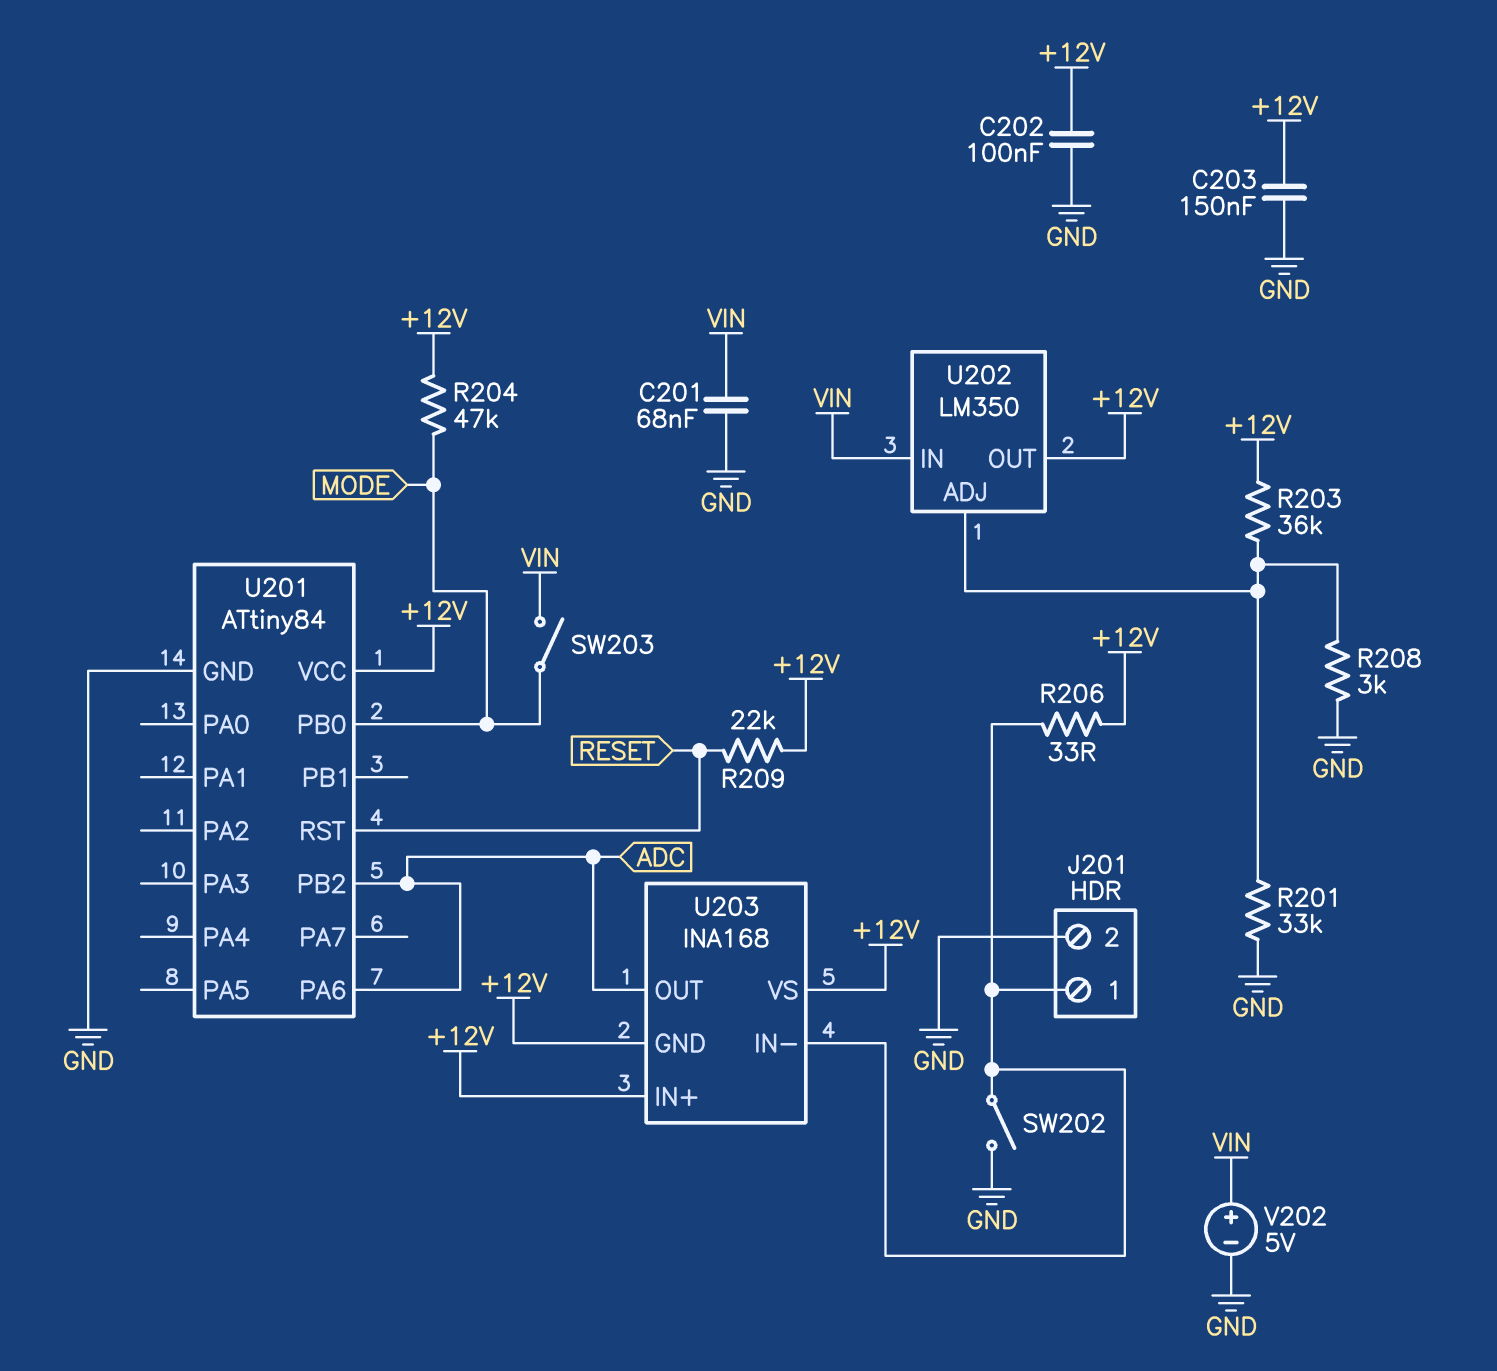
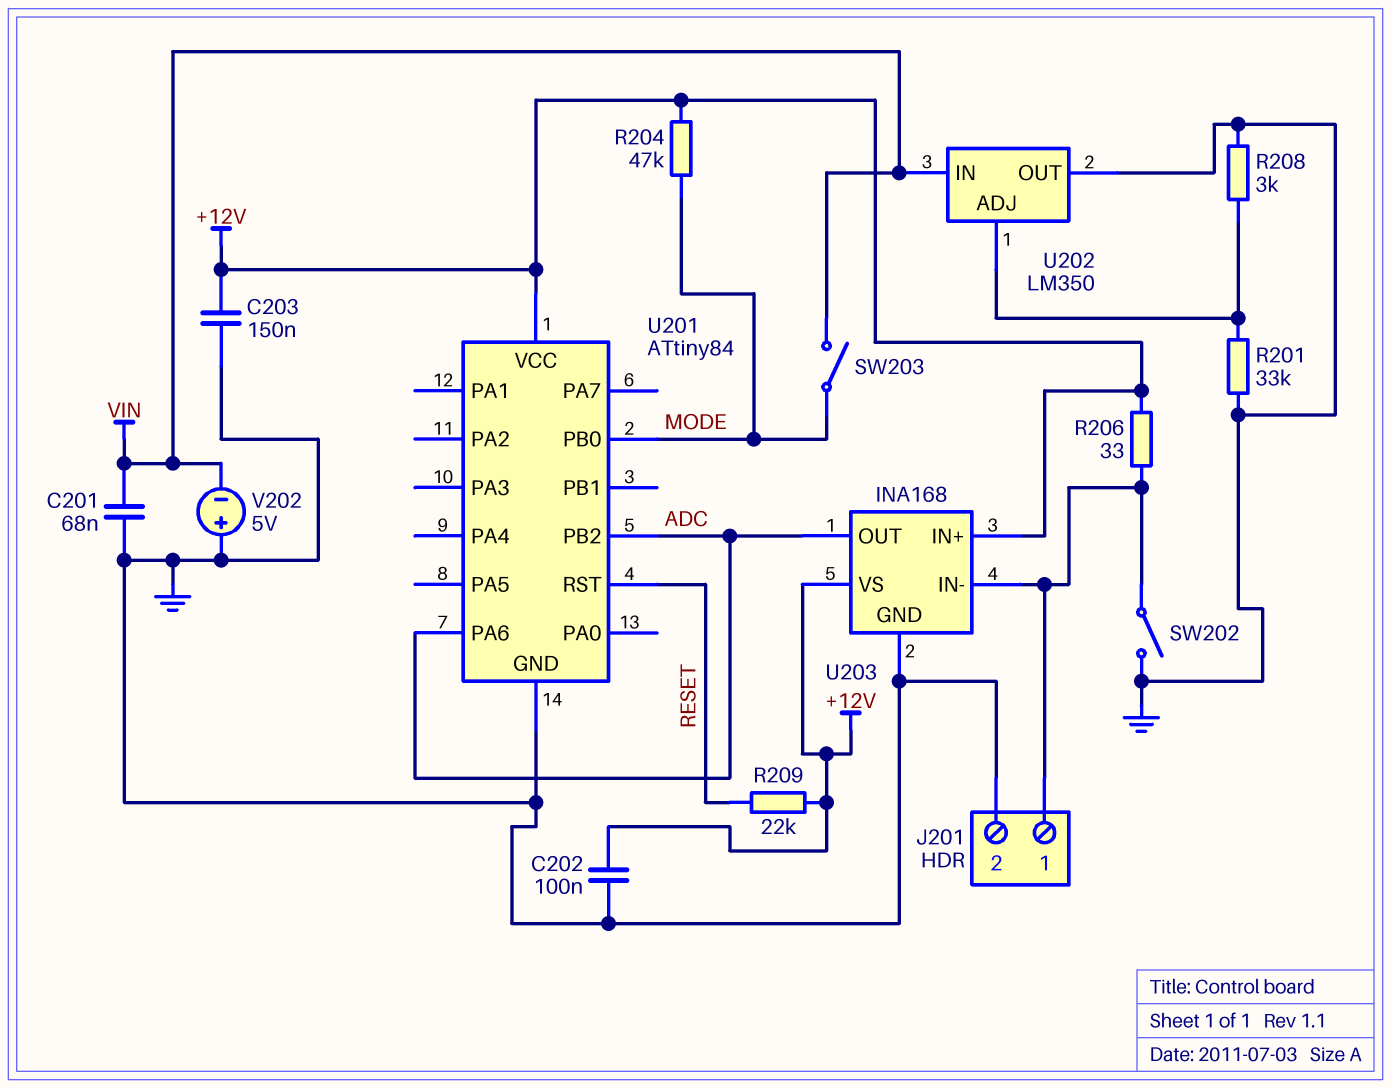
R203: 36k (+12V, U202/ADJ) -> none
U202 pin OUT: +12V -> GND
U203 pin GND: +12V -> GND
V202: 5V (plus VIN, minus GND) -> 5V (plus GND, minus VIN)

